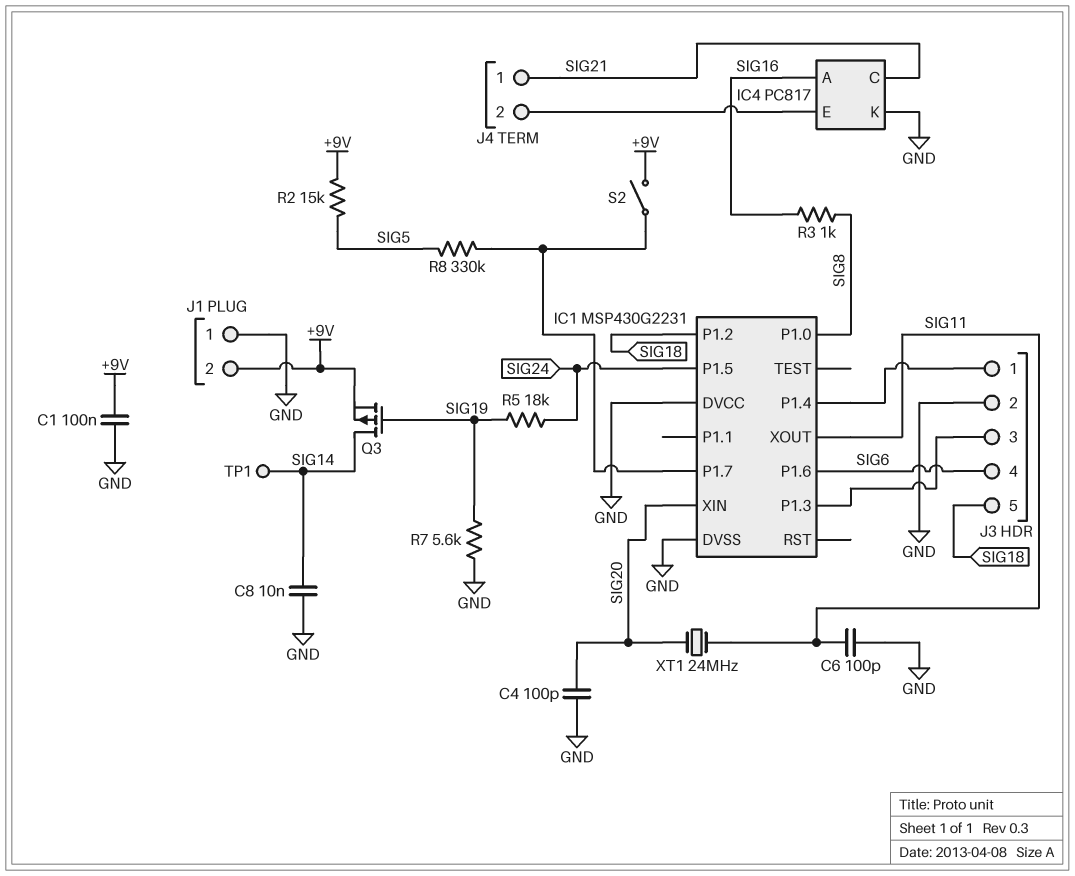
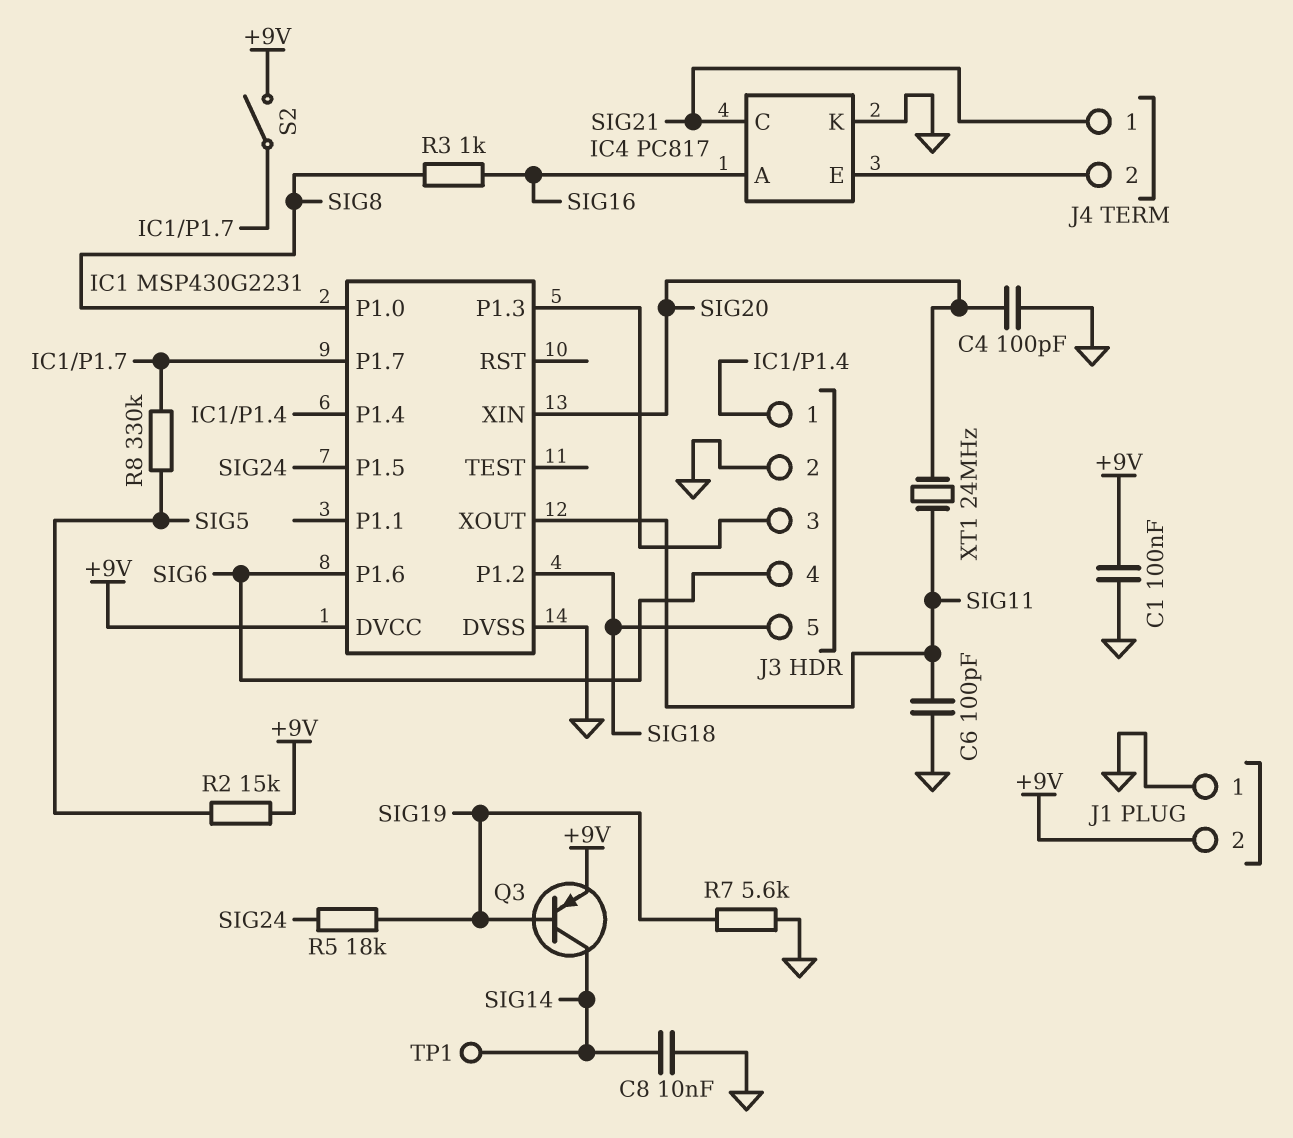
IC1 pin DVCC: GND -> +9V
Q3: PMOS (G SIG19, D SIG14, S +9V) -> PNP (B SIG19, C SIG14, E +9V)

